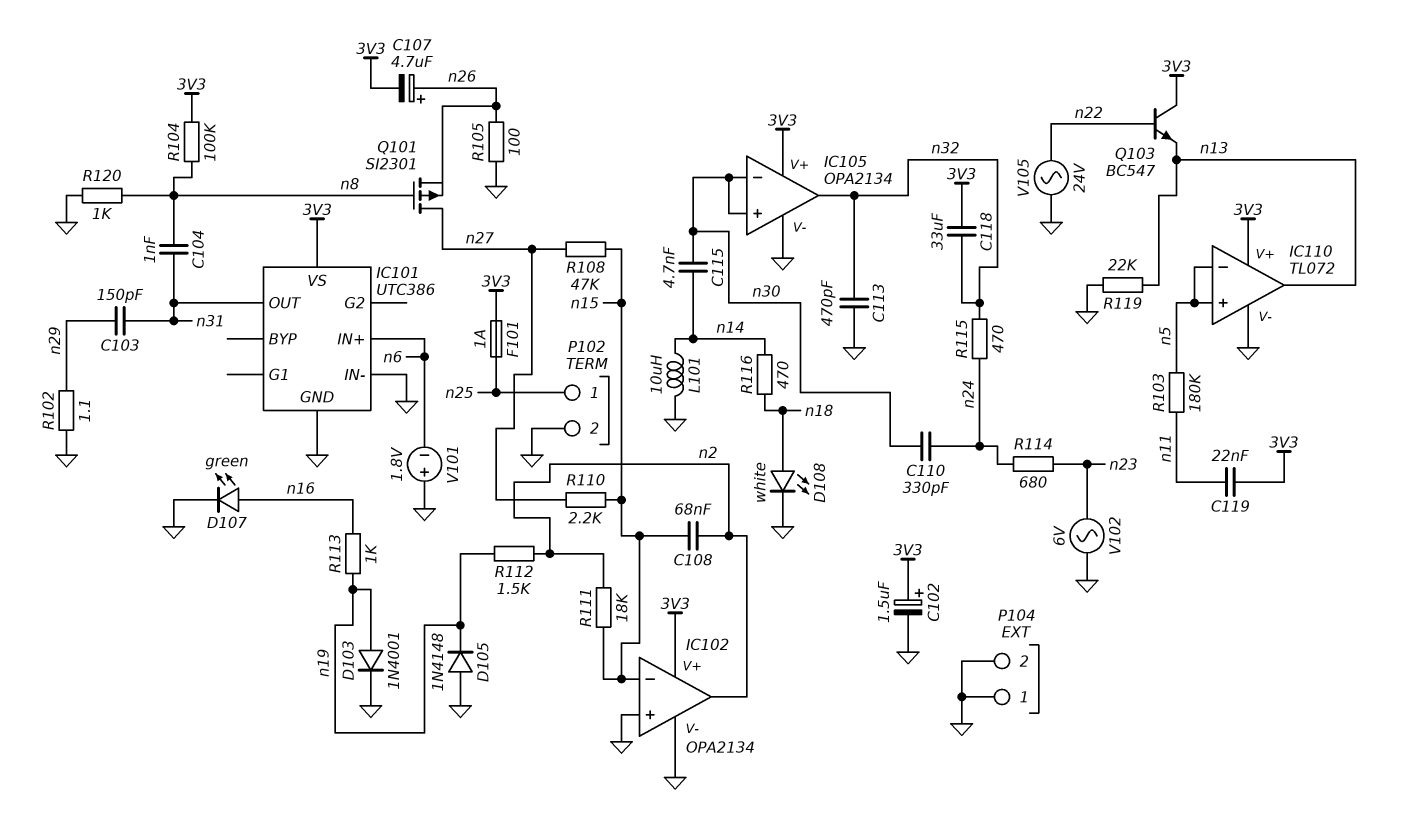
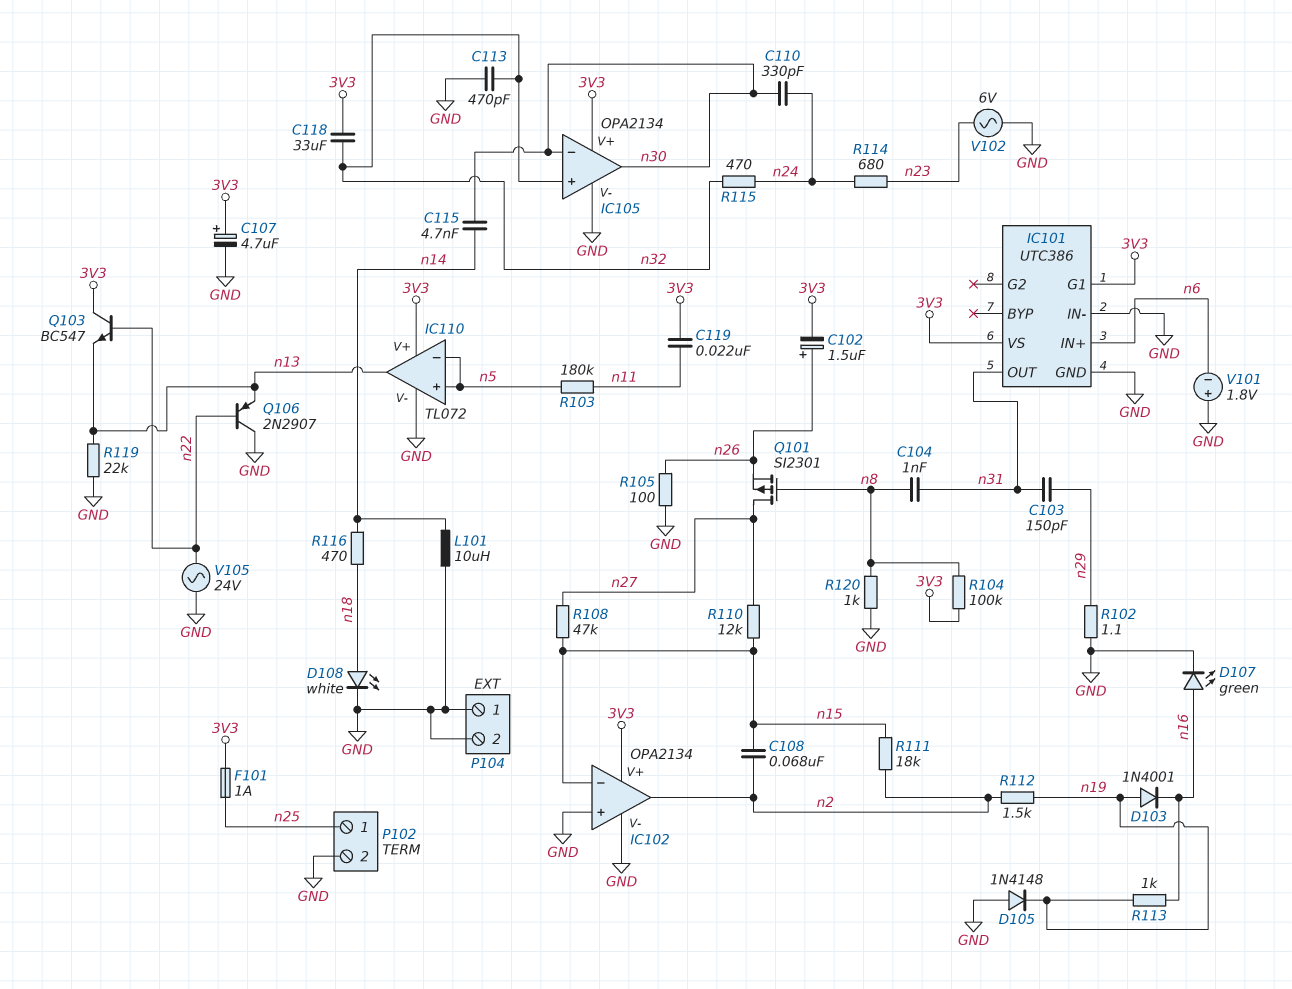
C102: 1.5uF (plus 3V3, minus GND) -> 1.5uF (plus n26, minus 3V3)
C107: 4.7uF (plus n26, minus 3V3) -> 4.7uF (plus 3V3, minus GND)
D103: diode 1N4001 (A n19, K GND) -> diode 1N4001 (A n19, K n16)
IC101 pin G1: none -> 3V3
IC105 pin in+: n30 -> n32
IC105 pin out: n32 -> n30
Q106: none -> PNP 2N2907 (B n22, C GND, E n13)
R110: 2.2k (n15, n27) -> 12k (n15, n27)

